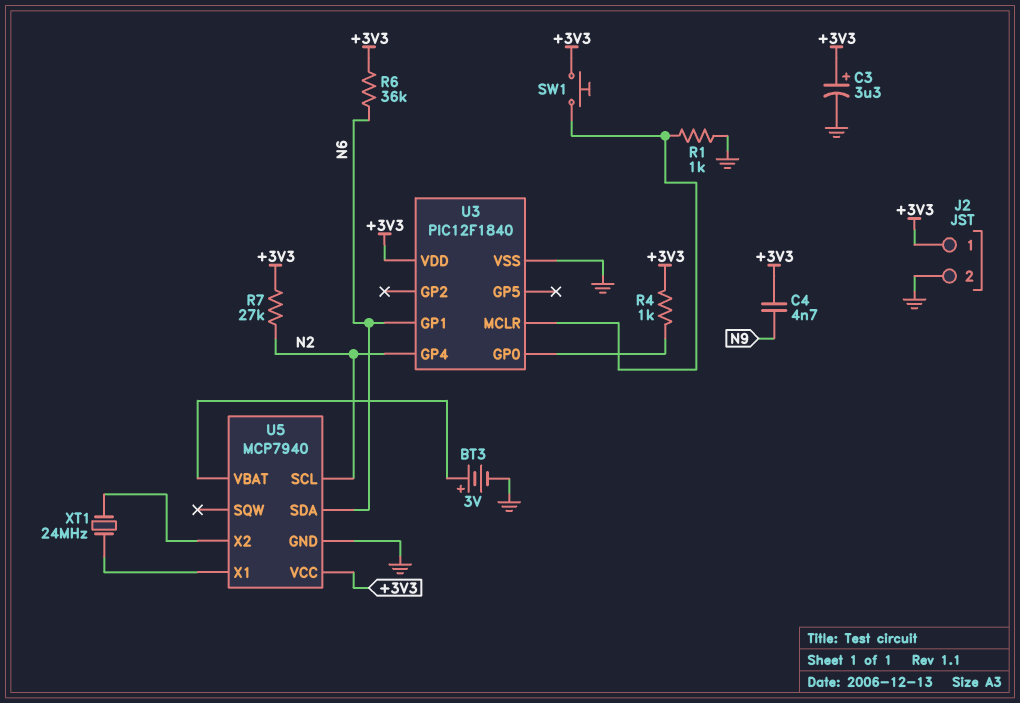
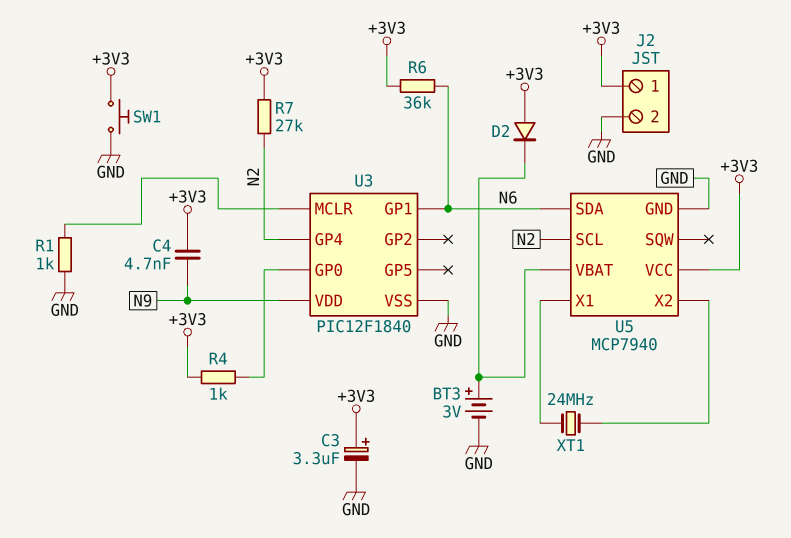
D2: none -> diode (A +3V3, K U5/VBAT)
SW1: button (+3V3, U3/MCLR) -> button (+3V3, GND)
U3 pin VDD: +3V3 -> N9

